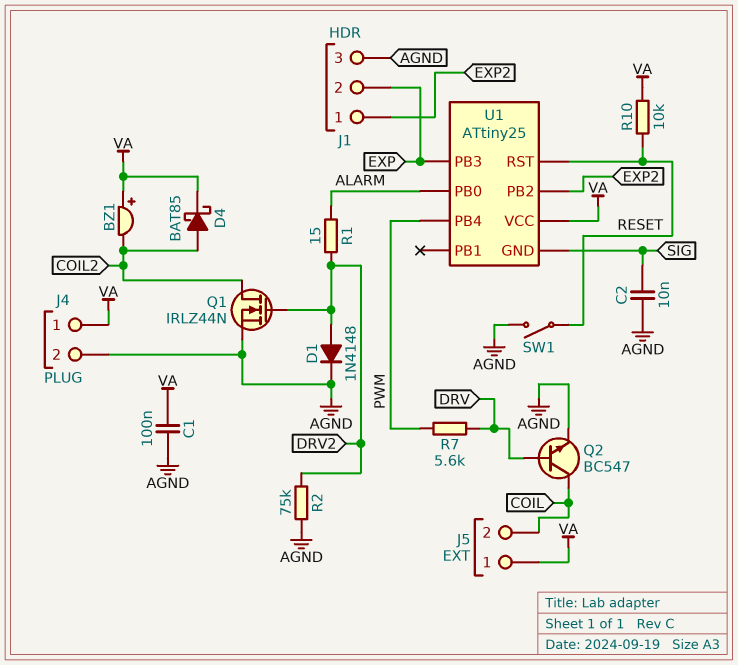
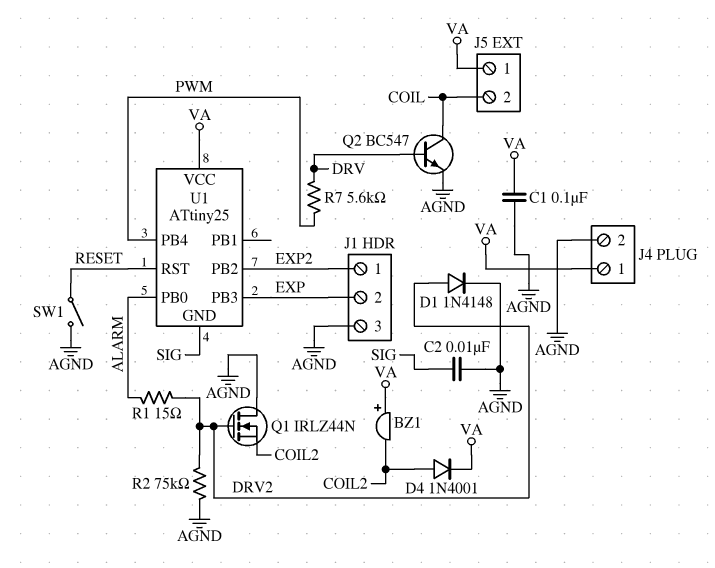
D4: schottky BAT85 (A COIL2, K VA) -> diode 1N4001 (A COIL2, K VA)
Q1: NMOS IRLZ44N (G DRV2, D COIL2, S AGND) -> NMOS IRLZ44N (G DRV2, D AGND, S COIL2)
R10: 10k (RESET, VA) -> none

